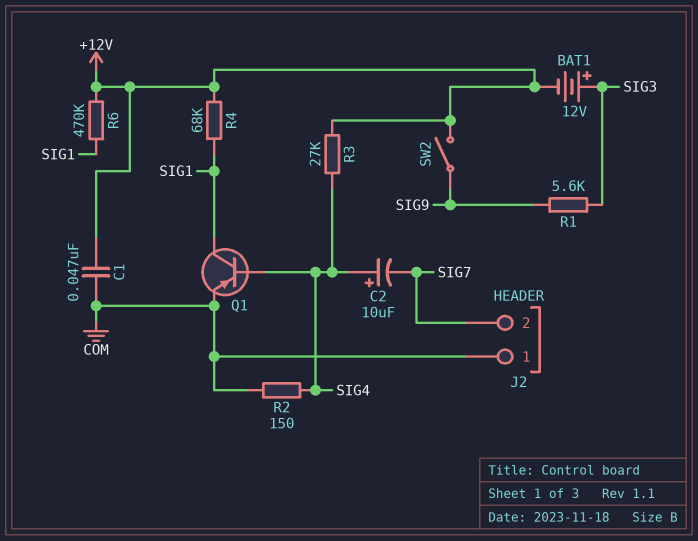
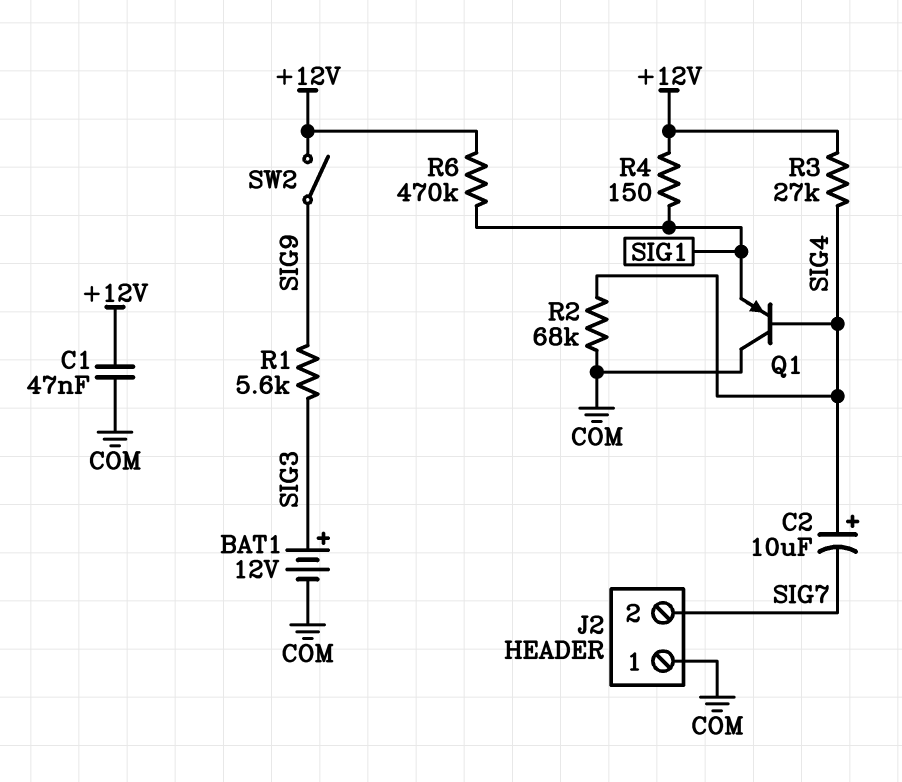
BAT1: 12V (plus SIG3, minus +12V) -> 12V (plus SIG3, minus COM)
Q1: PNP (B SIG4, C SIG1, E COM) -> PNP (B SIG4, C COM, E SIG1)
R2: 150 (COM, SIG4) -> 68k (COM, SIG4)
R4: 68k (+12V, SIG1) -> 150 (+12V, SIG1)

